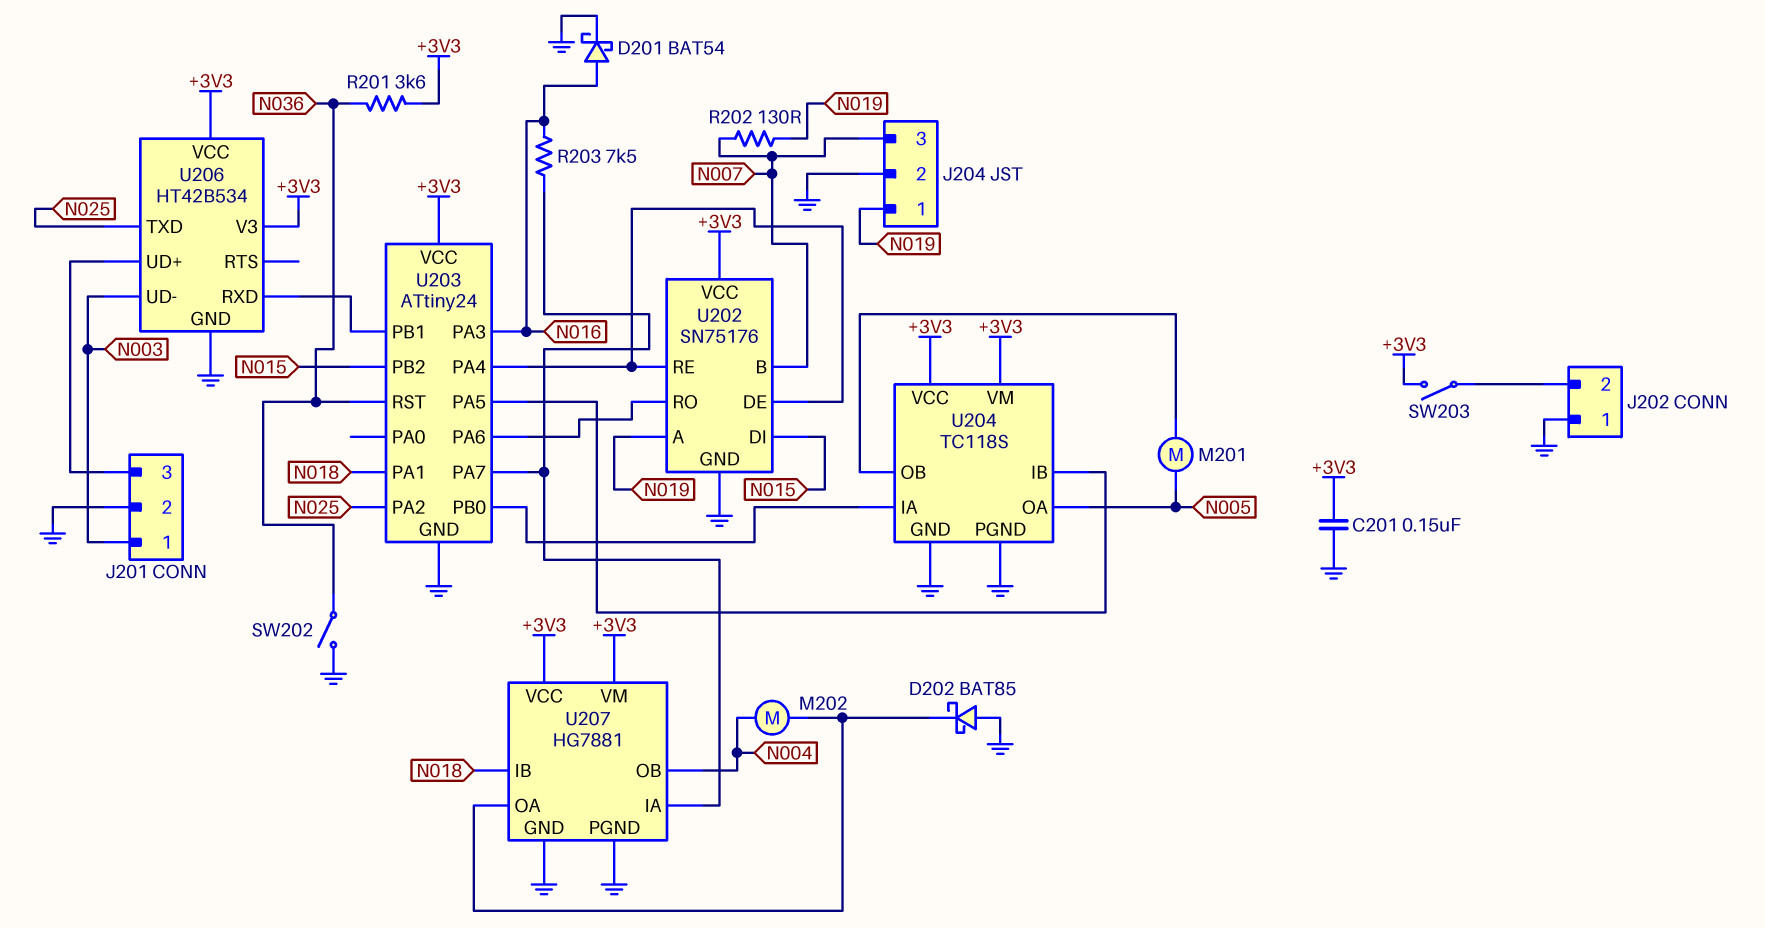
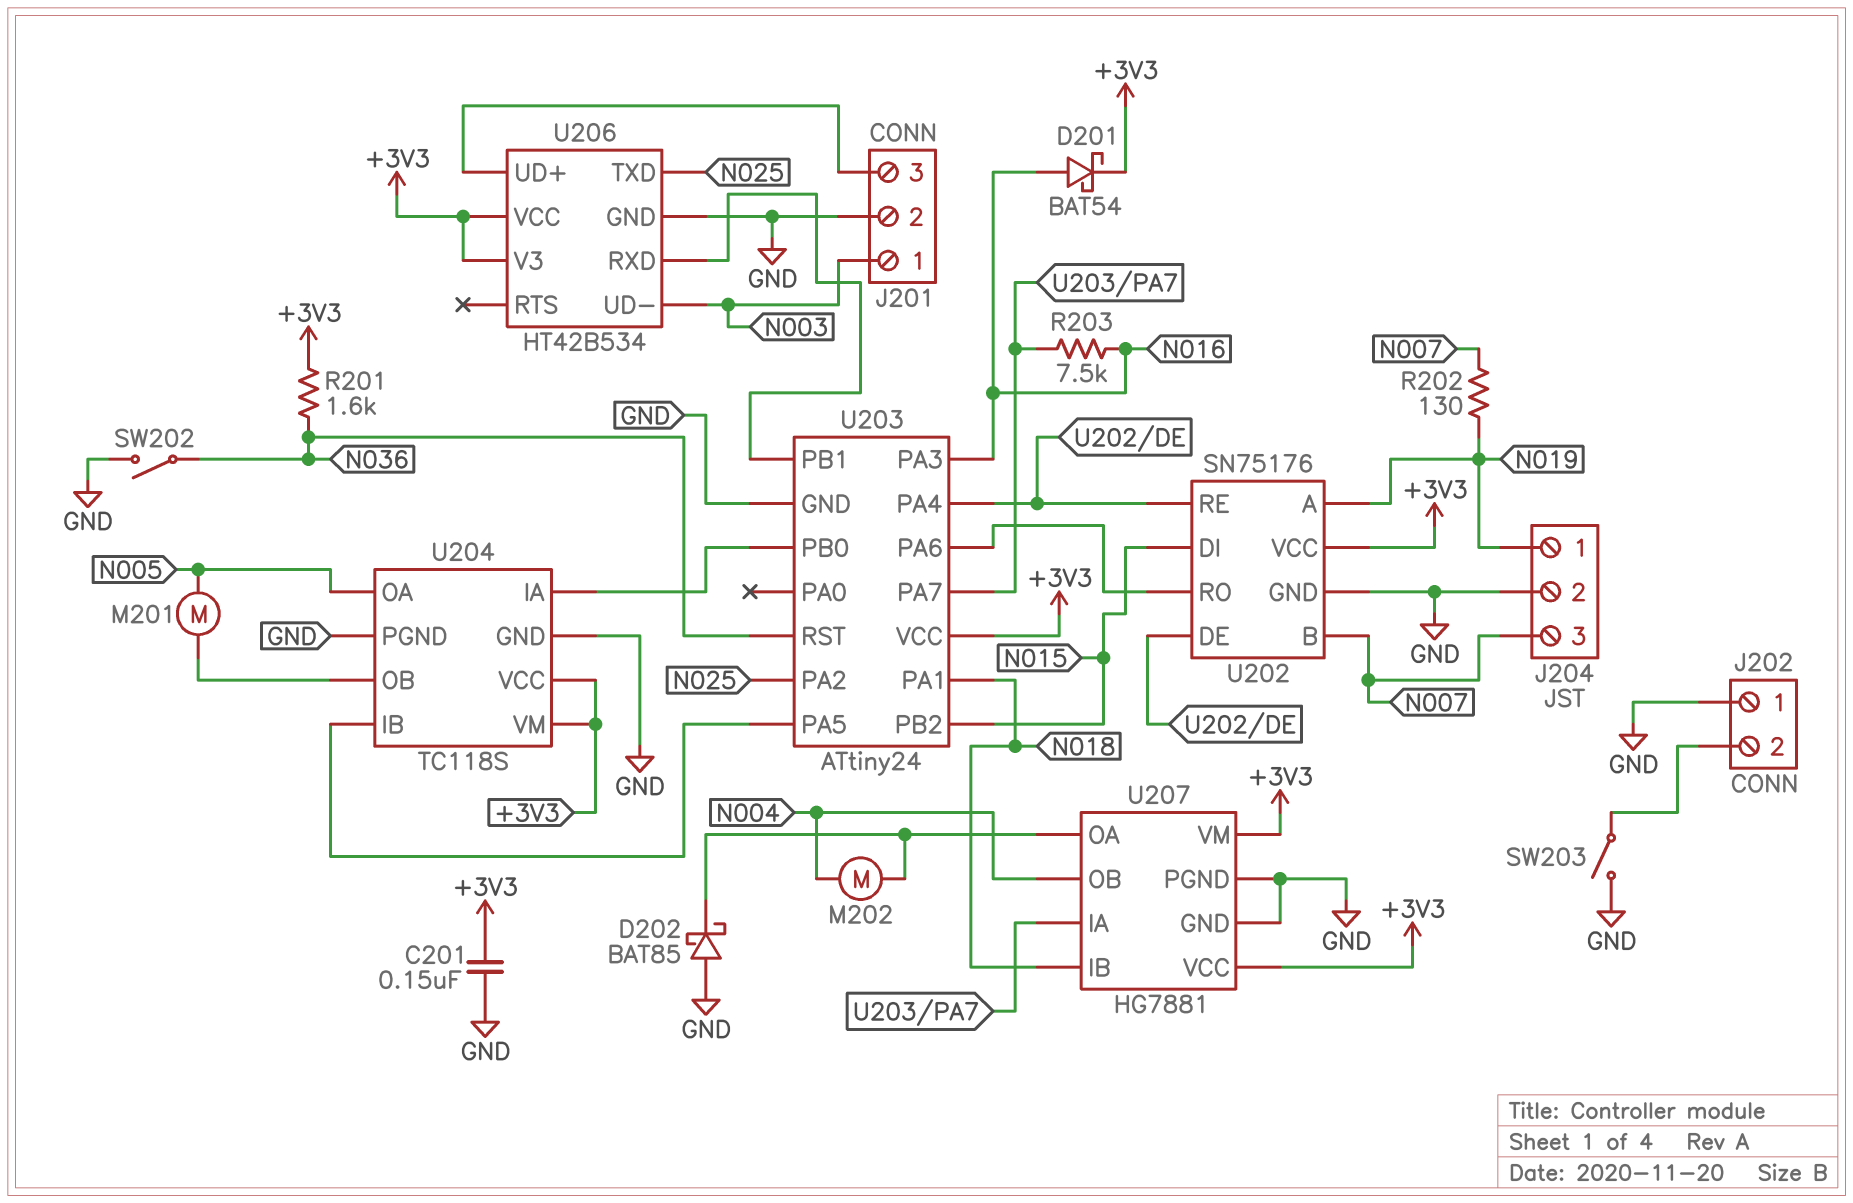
D201: schottky BAT54 (A N016, K GND) -> schottky BAT54 (A N016, K +3V3)
R201: 3.6k (+3V3, N036) -> 1.6k (+3V3, N036)
SW203: switch (+3V3, J202/2) -> switch (GND, J202/2)

